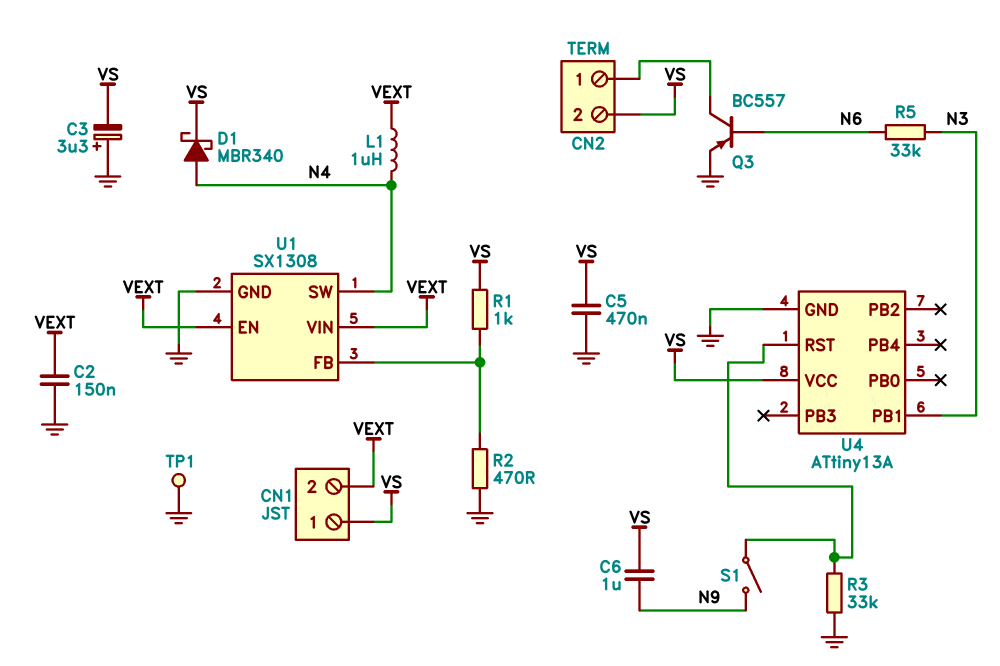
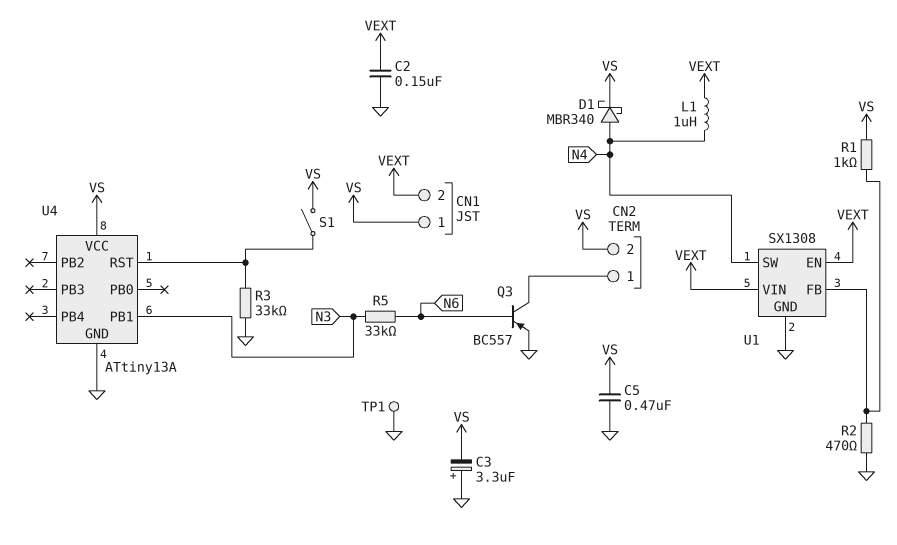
C6: 1uF (N9, VS) -> none
S1: switch (N9, U4/RST) -> switch (U4/RST, VS)

